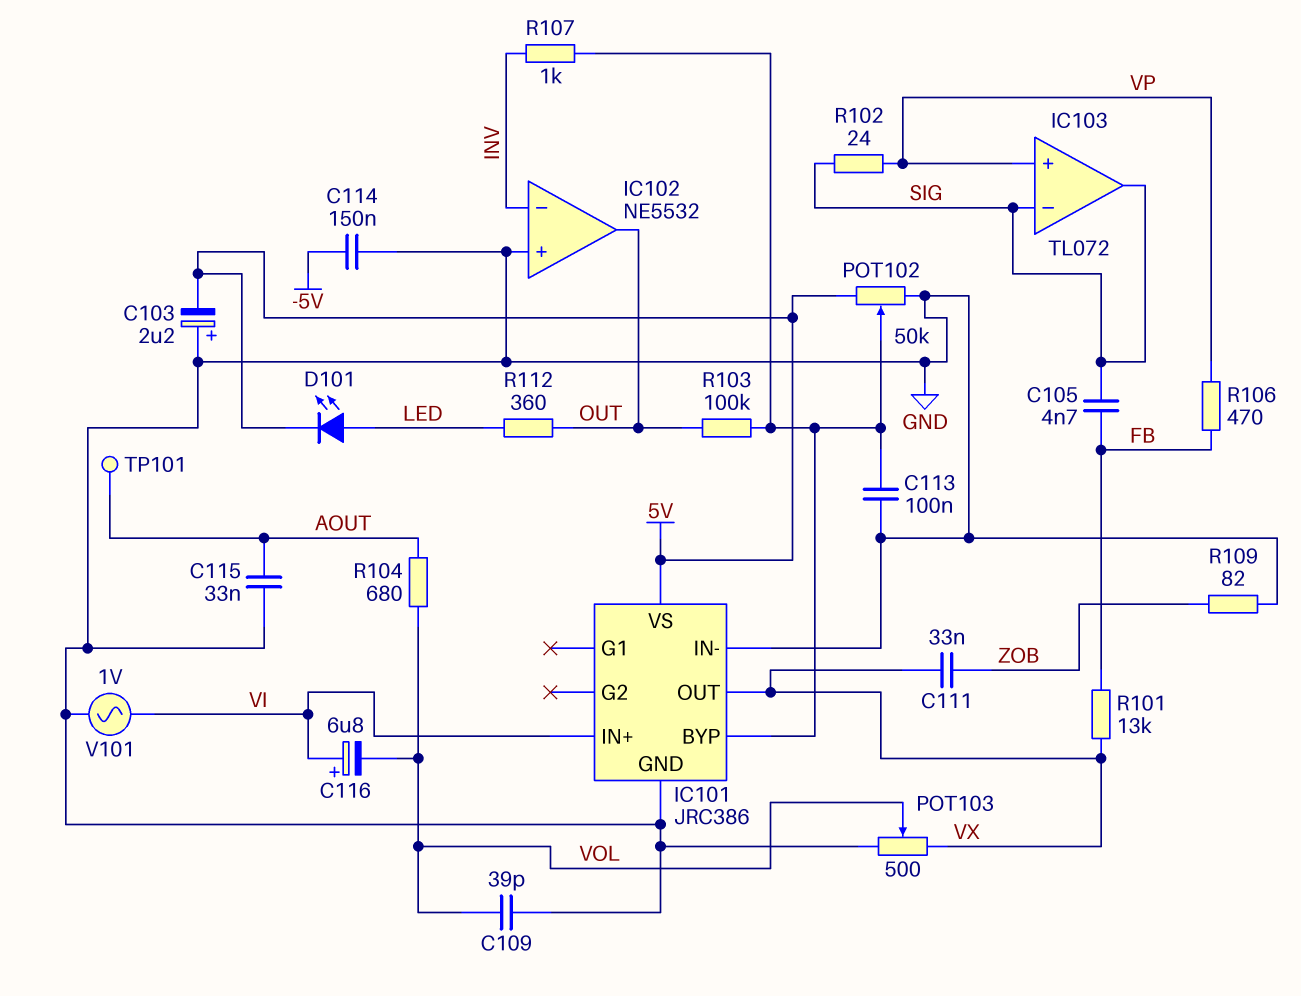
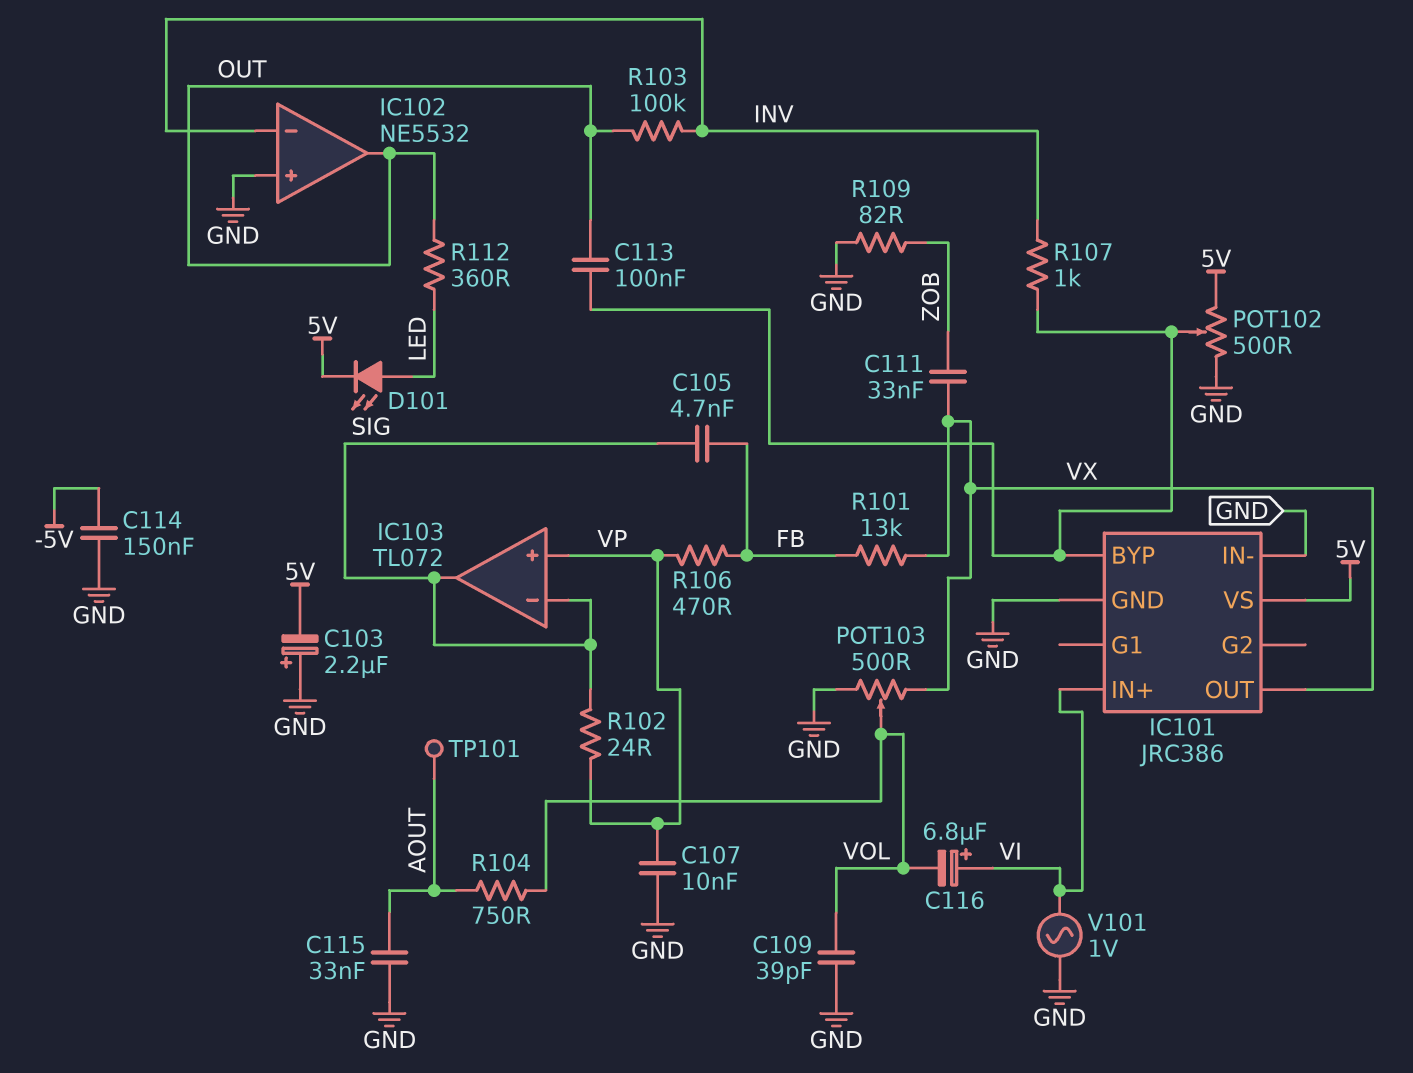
C107: none -> 10nF (GND, VP)
C113: 100nF (GND, IC101/BYP) -> 100nF (IC101/BYP, OUT)
POT102: 50k (5V, GND, wiper IC101/BYP) -> 500 (5V, GND, wiper IC101/BYP)
R103: 100k (IC101/BYP, OUT) -> 100k (INV, OUT)
R104: 680 (AOUT, VOL) -> 750 (AOUT, VOL)

